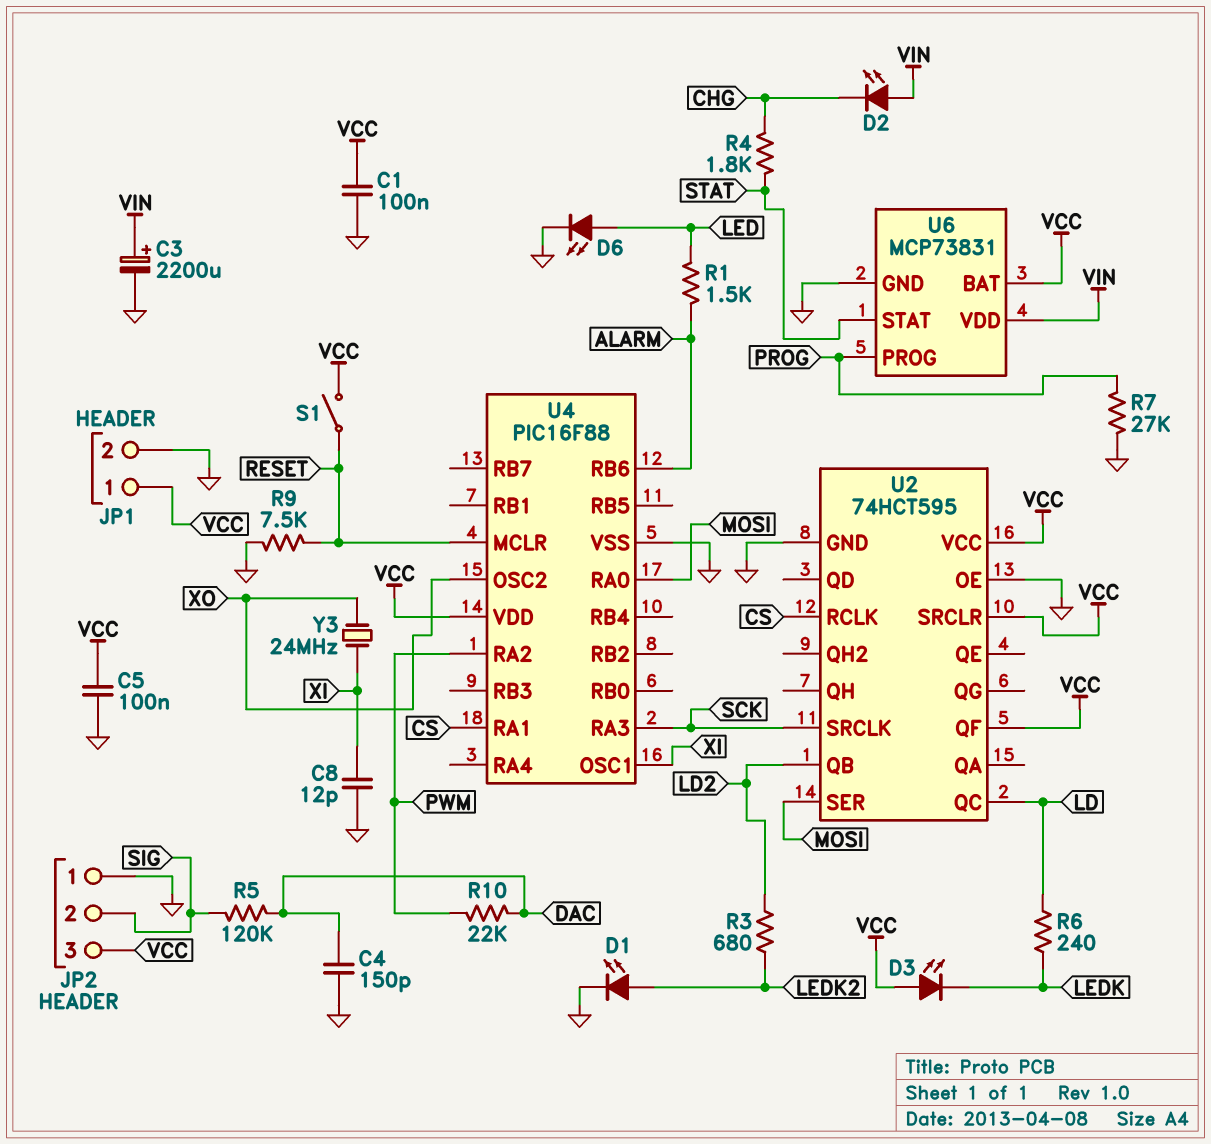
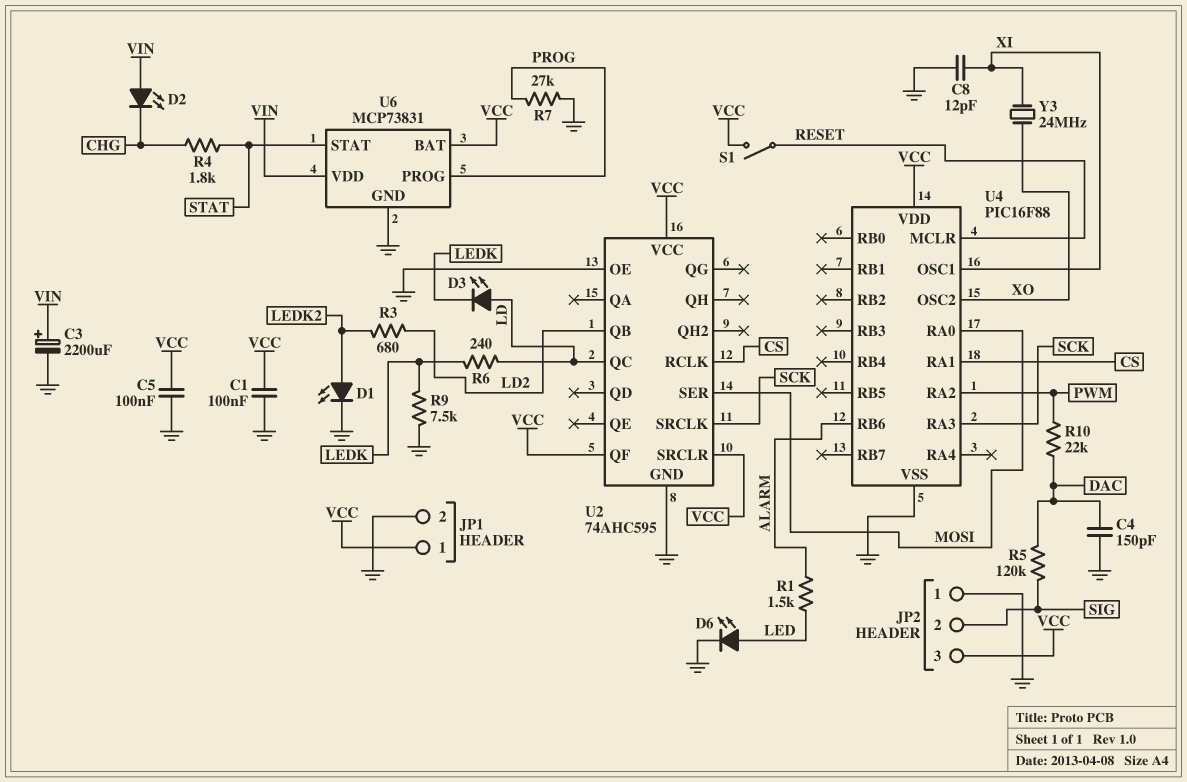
D3: LED (A VCC, K LEDK) -> LED (A LD, K LEDK)
R9: 7.5k (GND, RESET) -> 7.5k (GND, LEDK)
U2: 74HCT595 -> 74AHC595

